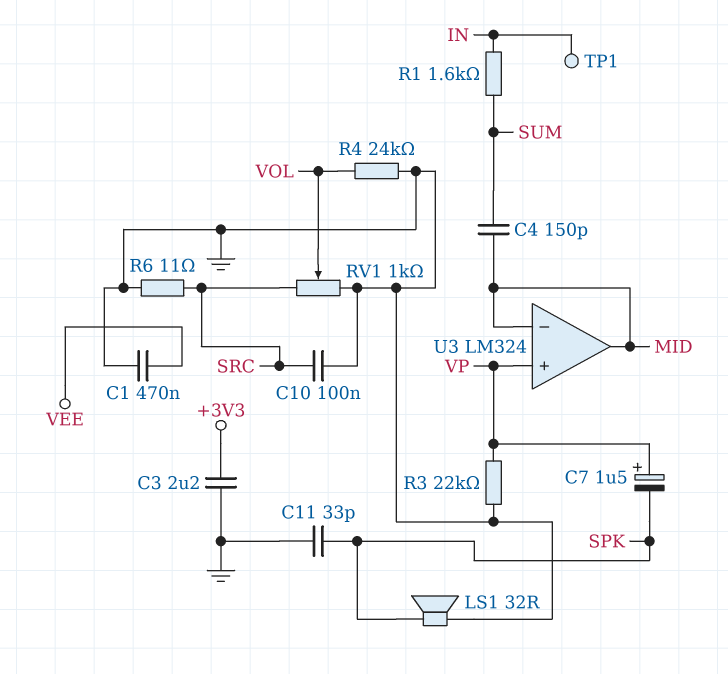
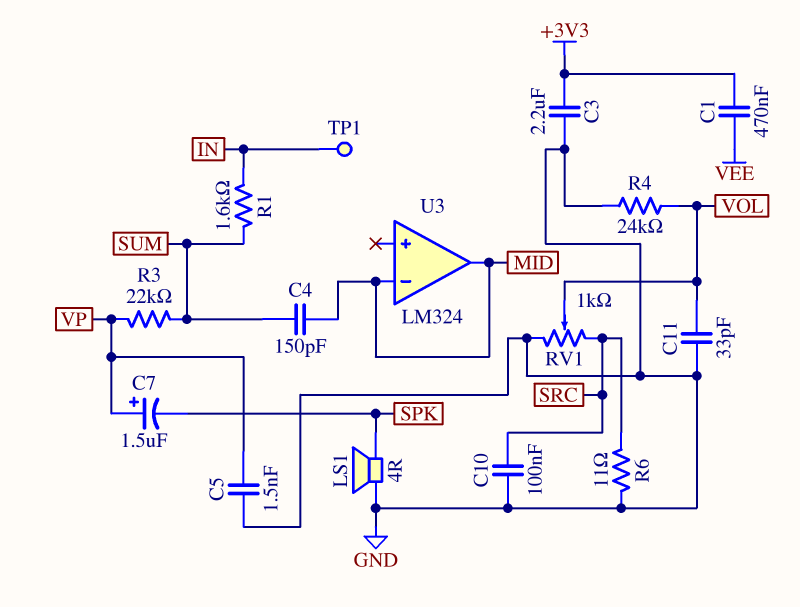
C1: 470nF (GND, VEE) -> 470nF (+3V3, VEE)
C5: none -> 1.5nF (GND, VP)
C11: 33pF (GND, SPK) -> 33pF (GND, VOL)
LS1: speaker 32R (GND, SPK) -> speaker 4R (GND, SPK)
R3: 22k (GND, VP) -> 22k (SUM, VP)
U3 pin in+: VP -> none

